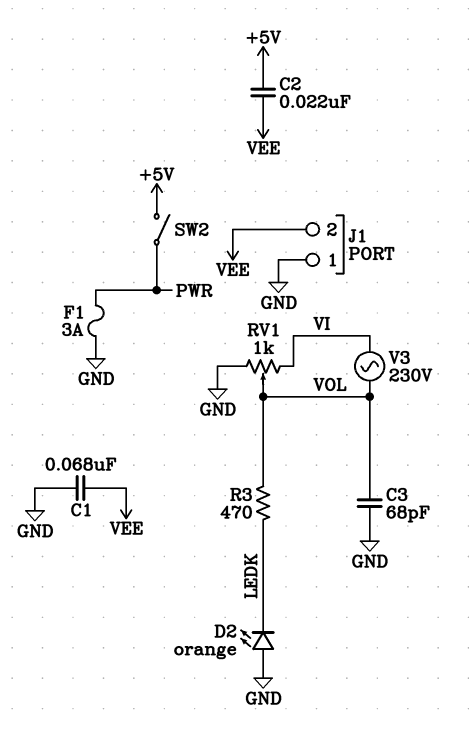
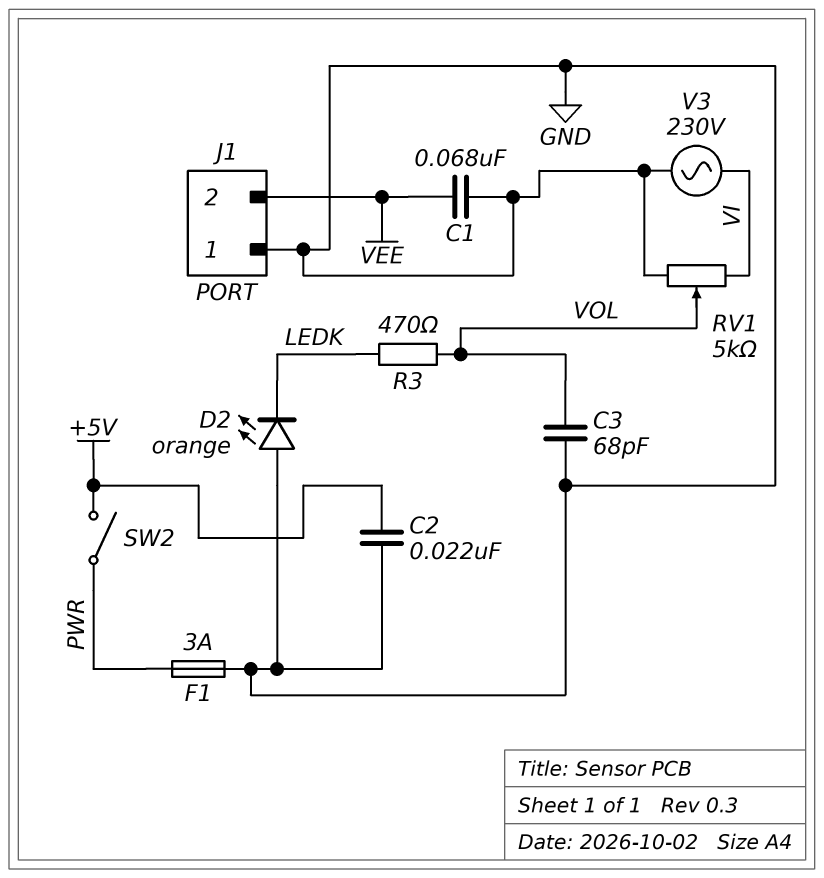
C2: 22nF (+5V, VEE) -> 22nF (+5V, GND)
RV1: 1k (GND, VI, wiper VOL) -> 5k (GND, VI, wiper VOL)
V3: AC 230V (VI, VOL) -> AC 230V (GND, VI)

